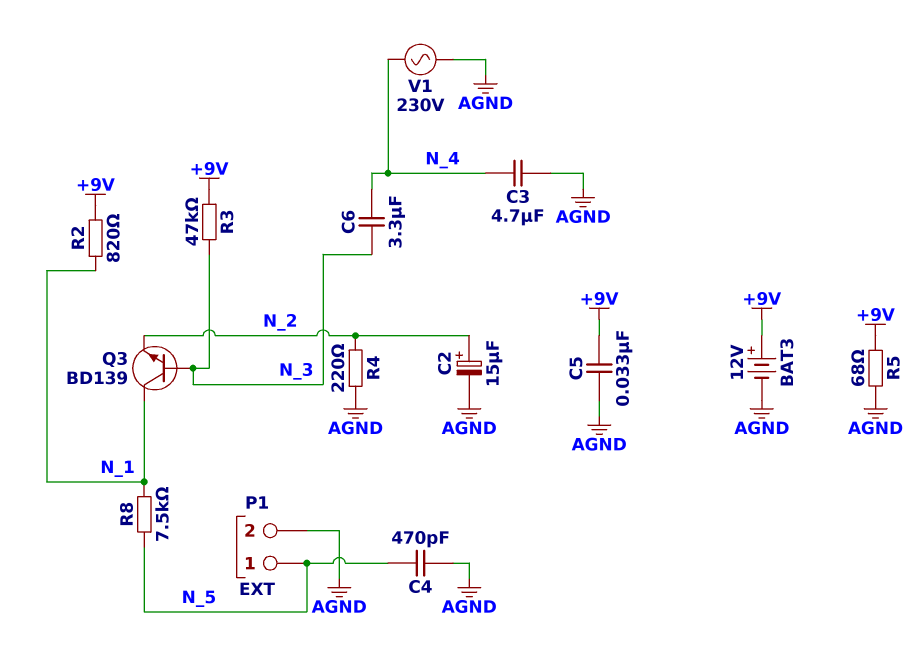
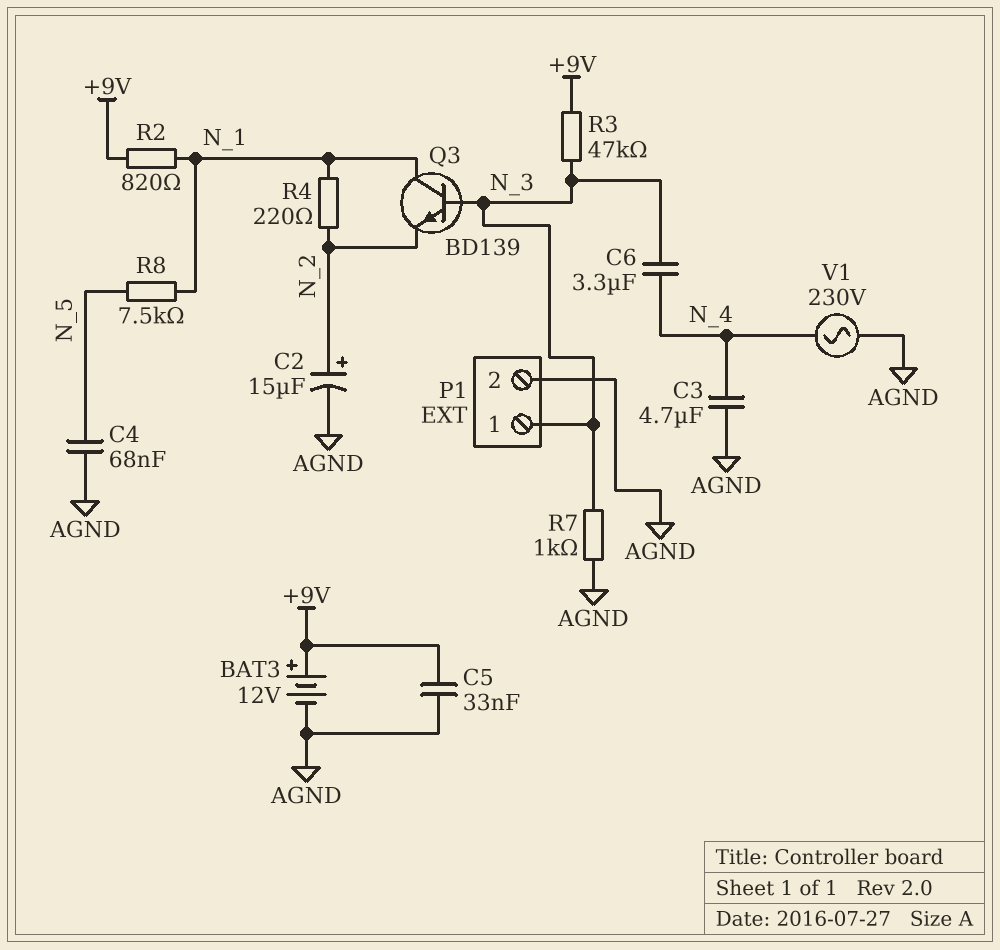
C4: 470pF (AGND, N_5) -> 68nF (AGND, N_5)
P1 pin 1: N_5 -> N_3
R4: 220 (AGND, N_2) -> 220 (N_1, N_2)
R5: 68 (+9V, AGND) -> none
R7: none -> 1k (AGND, N_3)

